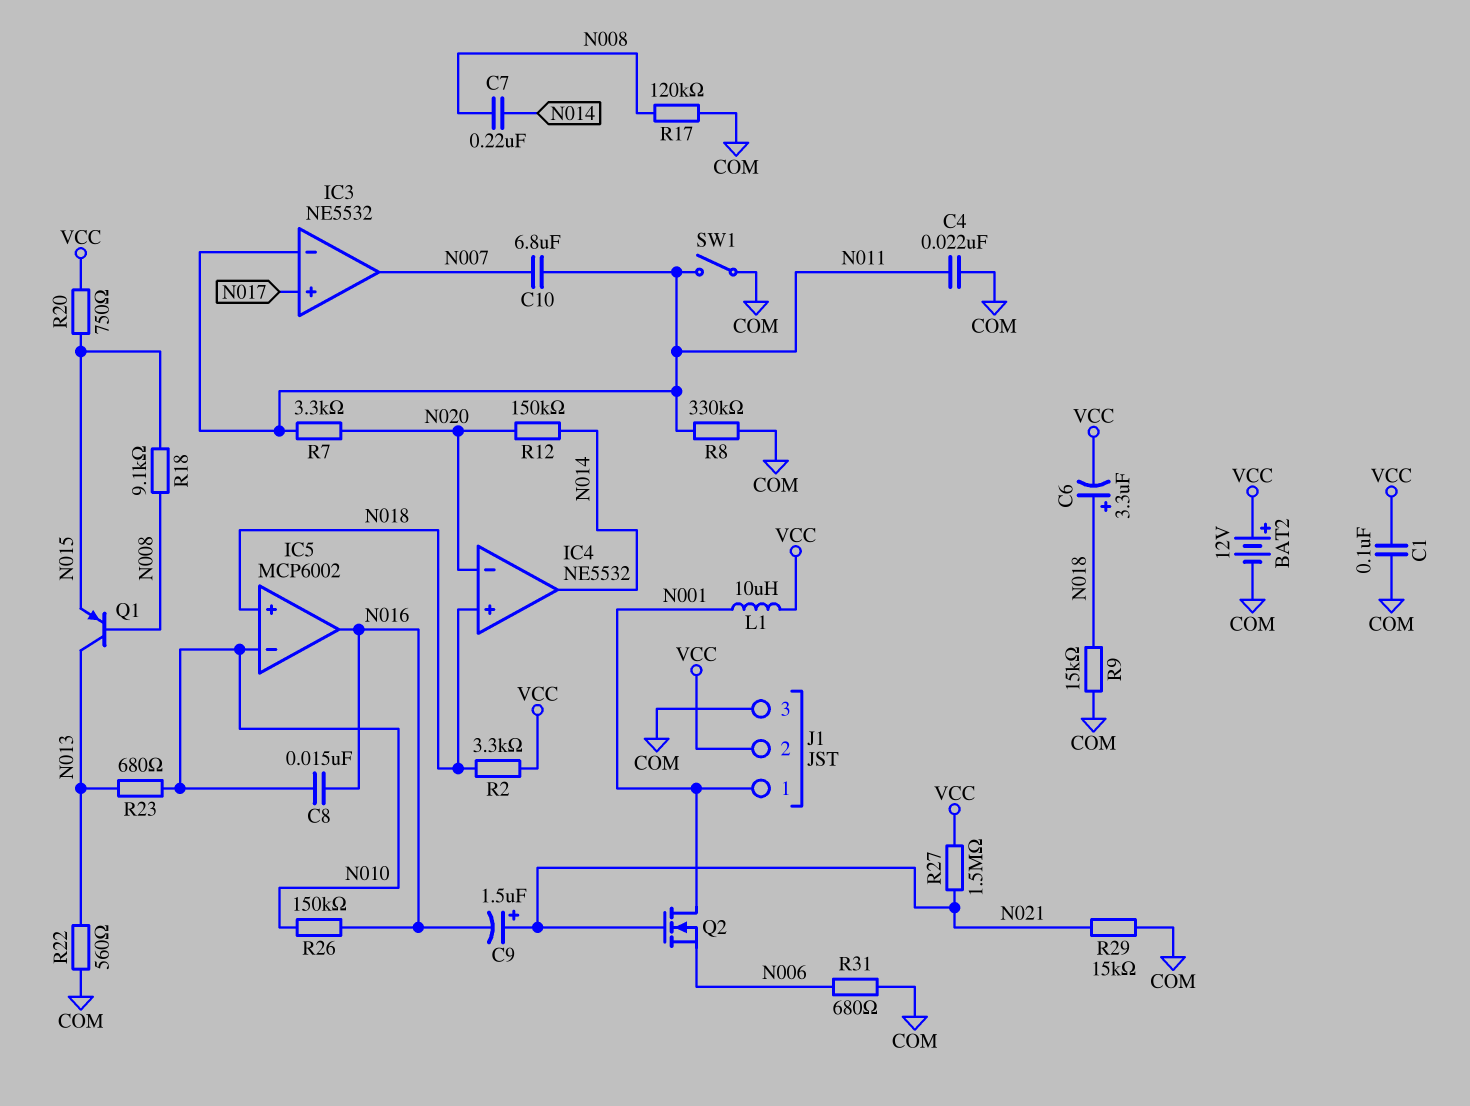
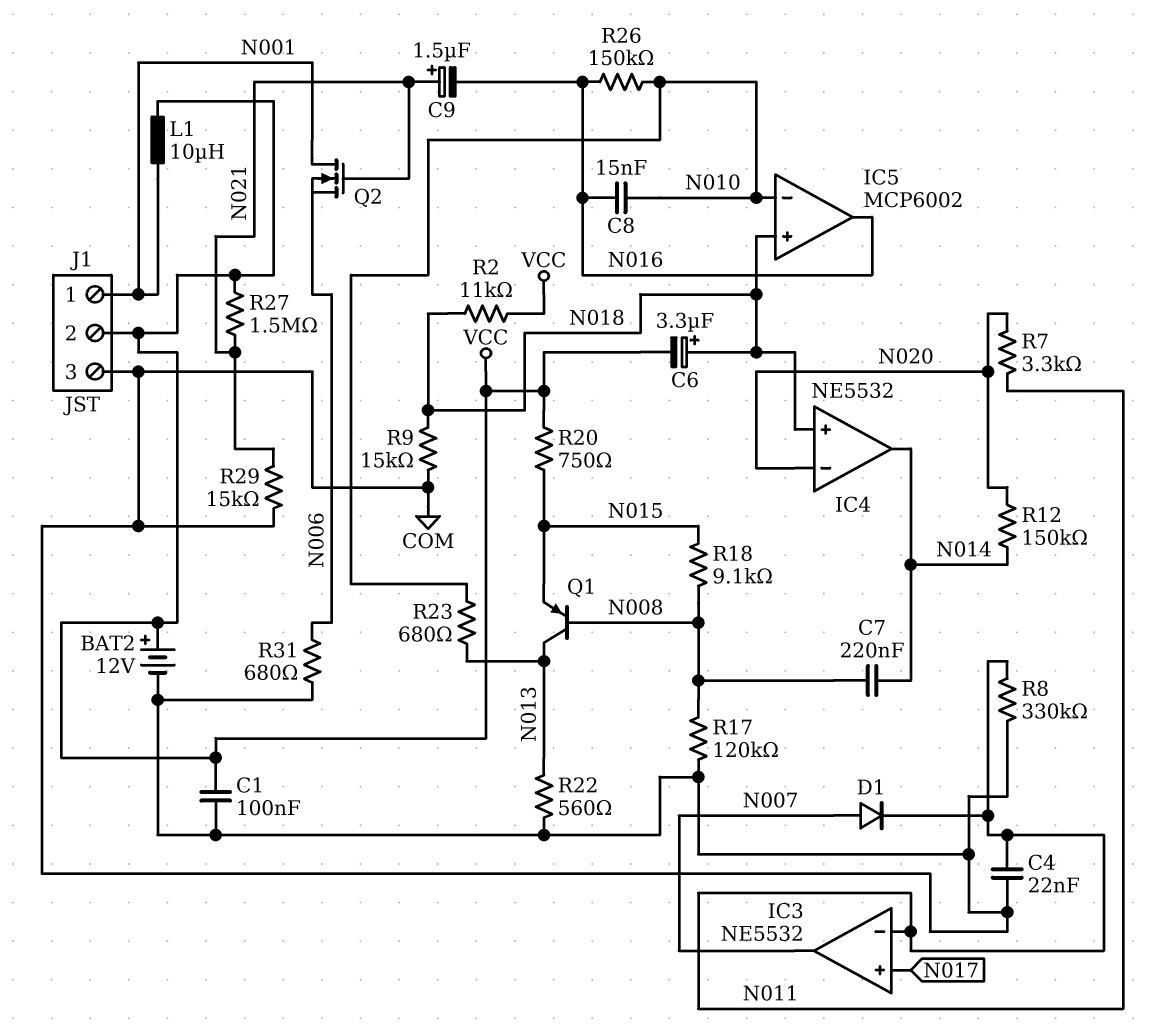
C10: 6.8uF (N007, N011) -> none
D1: none -> diode (A N007, K N011)
R2: 3.3k (N018, VCC) -> 11k (N018, VCC)
SW1: switch (COM, N011) -> none

